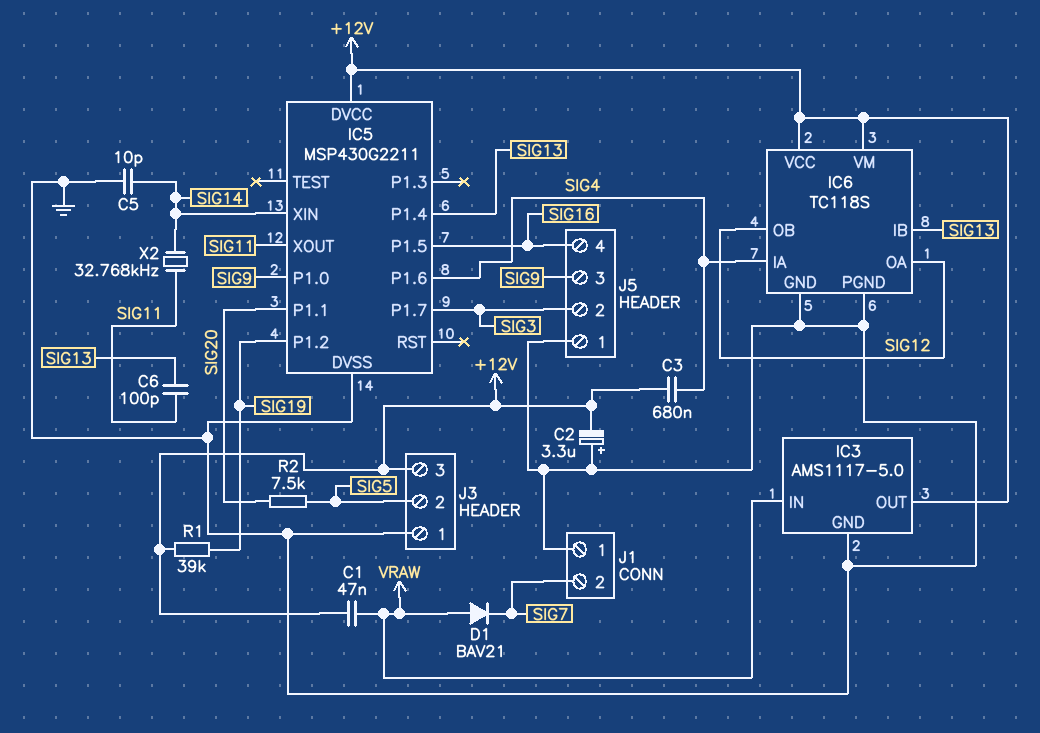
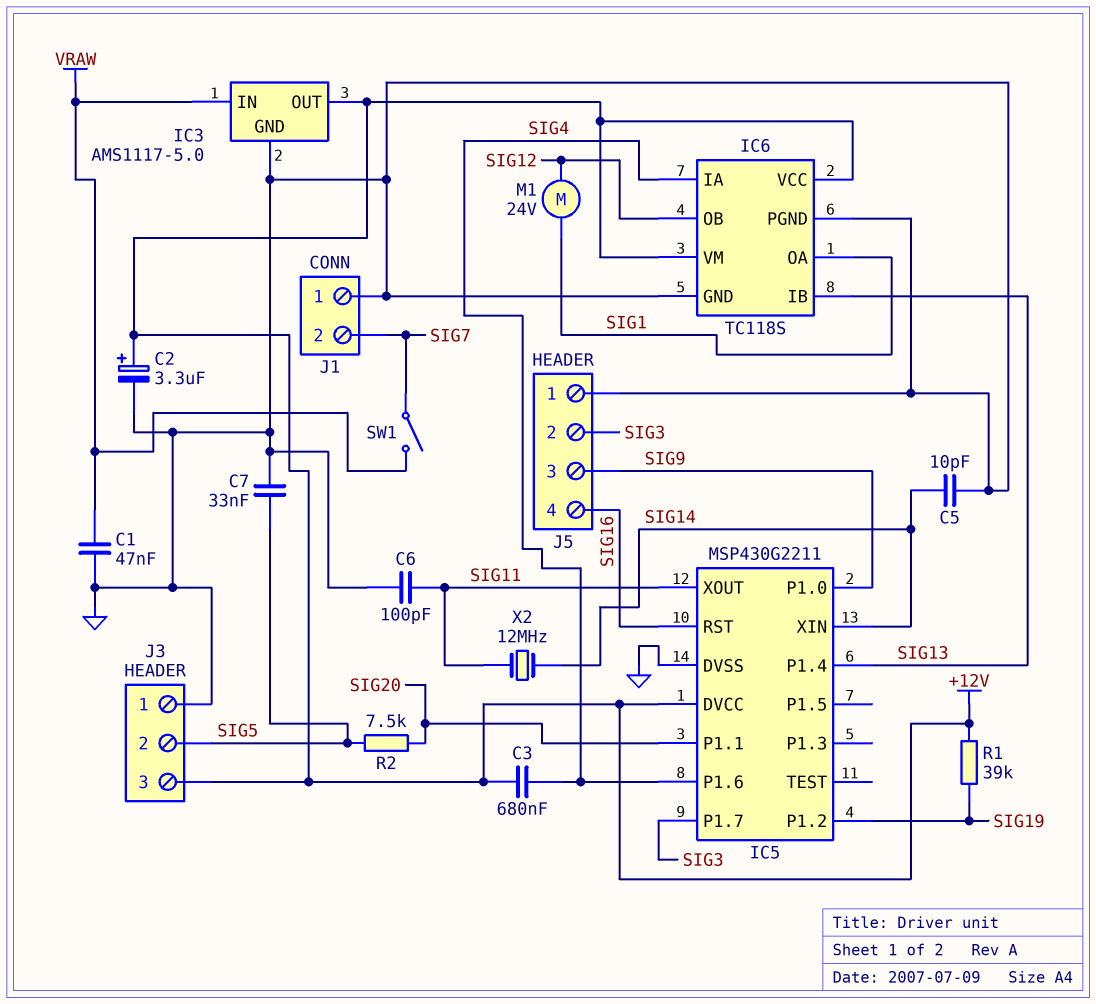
C1: 47nF (+12V, VRAW) -> 47nF (GND, VRAW)
C2: 3.3uF (plus GND, minus +12V) -> 3.3uF (plus +12V, minus GND)
C6: 100pF (SIG11, SIG13) -> 100pF (GND, SIG11)
C7: none -> 33nF (GND, SIG5)
D1: diode BAV21 (A VRAW, K SIG7) -> none
IC5 pin P1.5: SIG16 -> none
IC5 pin RST: none -> SIG16
IC6 pin OA: SIG12 -> SIG1
M1: none -> motor 24V (SIG1, SIG12)
SW1: none -> switch (SIG7, VRAW)
X2: 32.768kHz (SIG11, SIG14) -> 12MHz (SIG11, SIG14)

